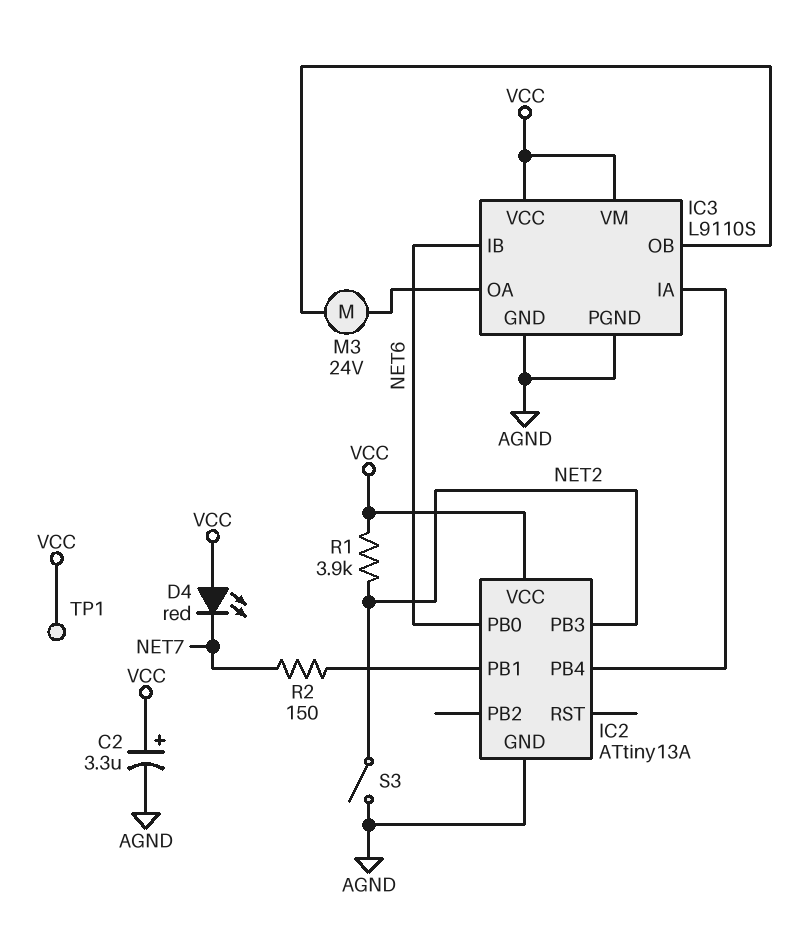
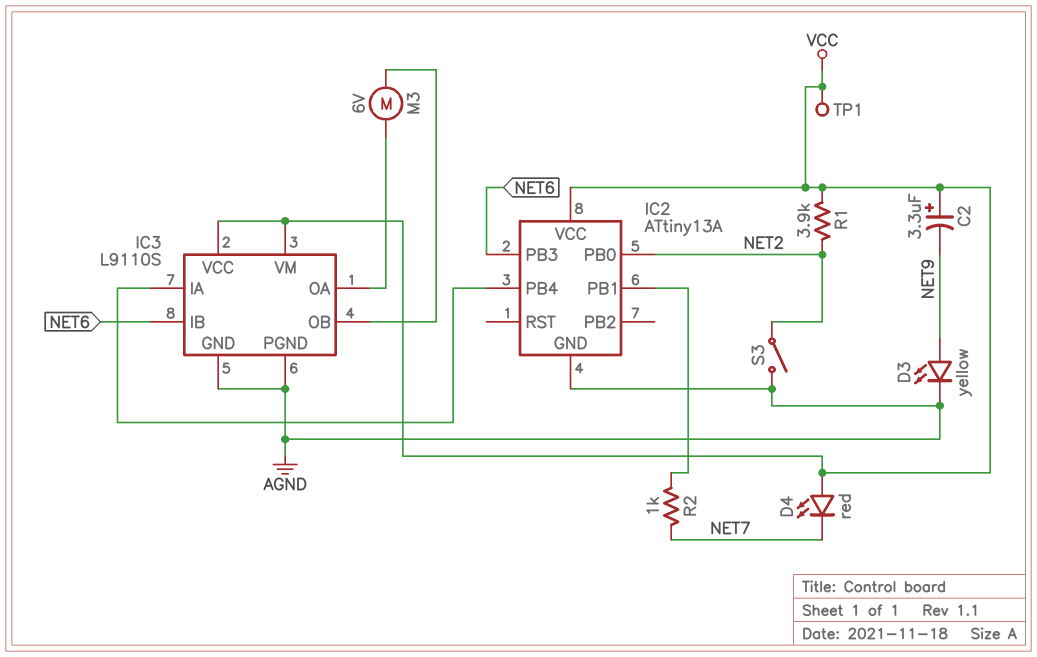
C2: 3.3uF (plus VCC, minus AGND) -> 3.3uF (plus VCC, minus NET9)
D3: none -> LED yellow (A NET9, K AGND)
IC2 pin PB0: NET6 -> NET2
IC2 pin PB3: NET2 -> NET6
M3: motor 24V (IC3/OA, IC3/OB) -> motor 6V (IC3/OA, IC3/OB)
R2: 150 (IC2/PB1, NET7) -> 1k (IC2/PB1, NET7)

